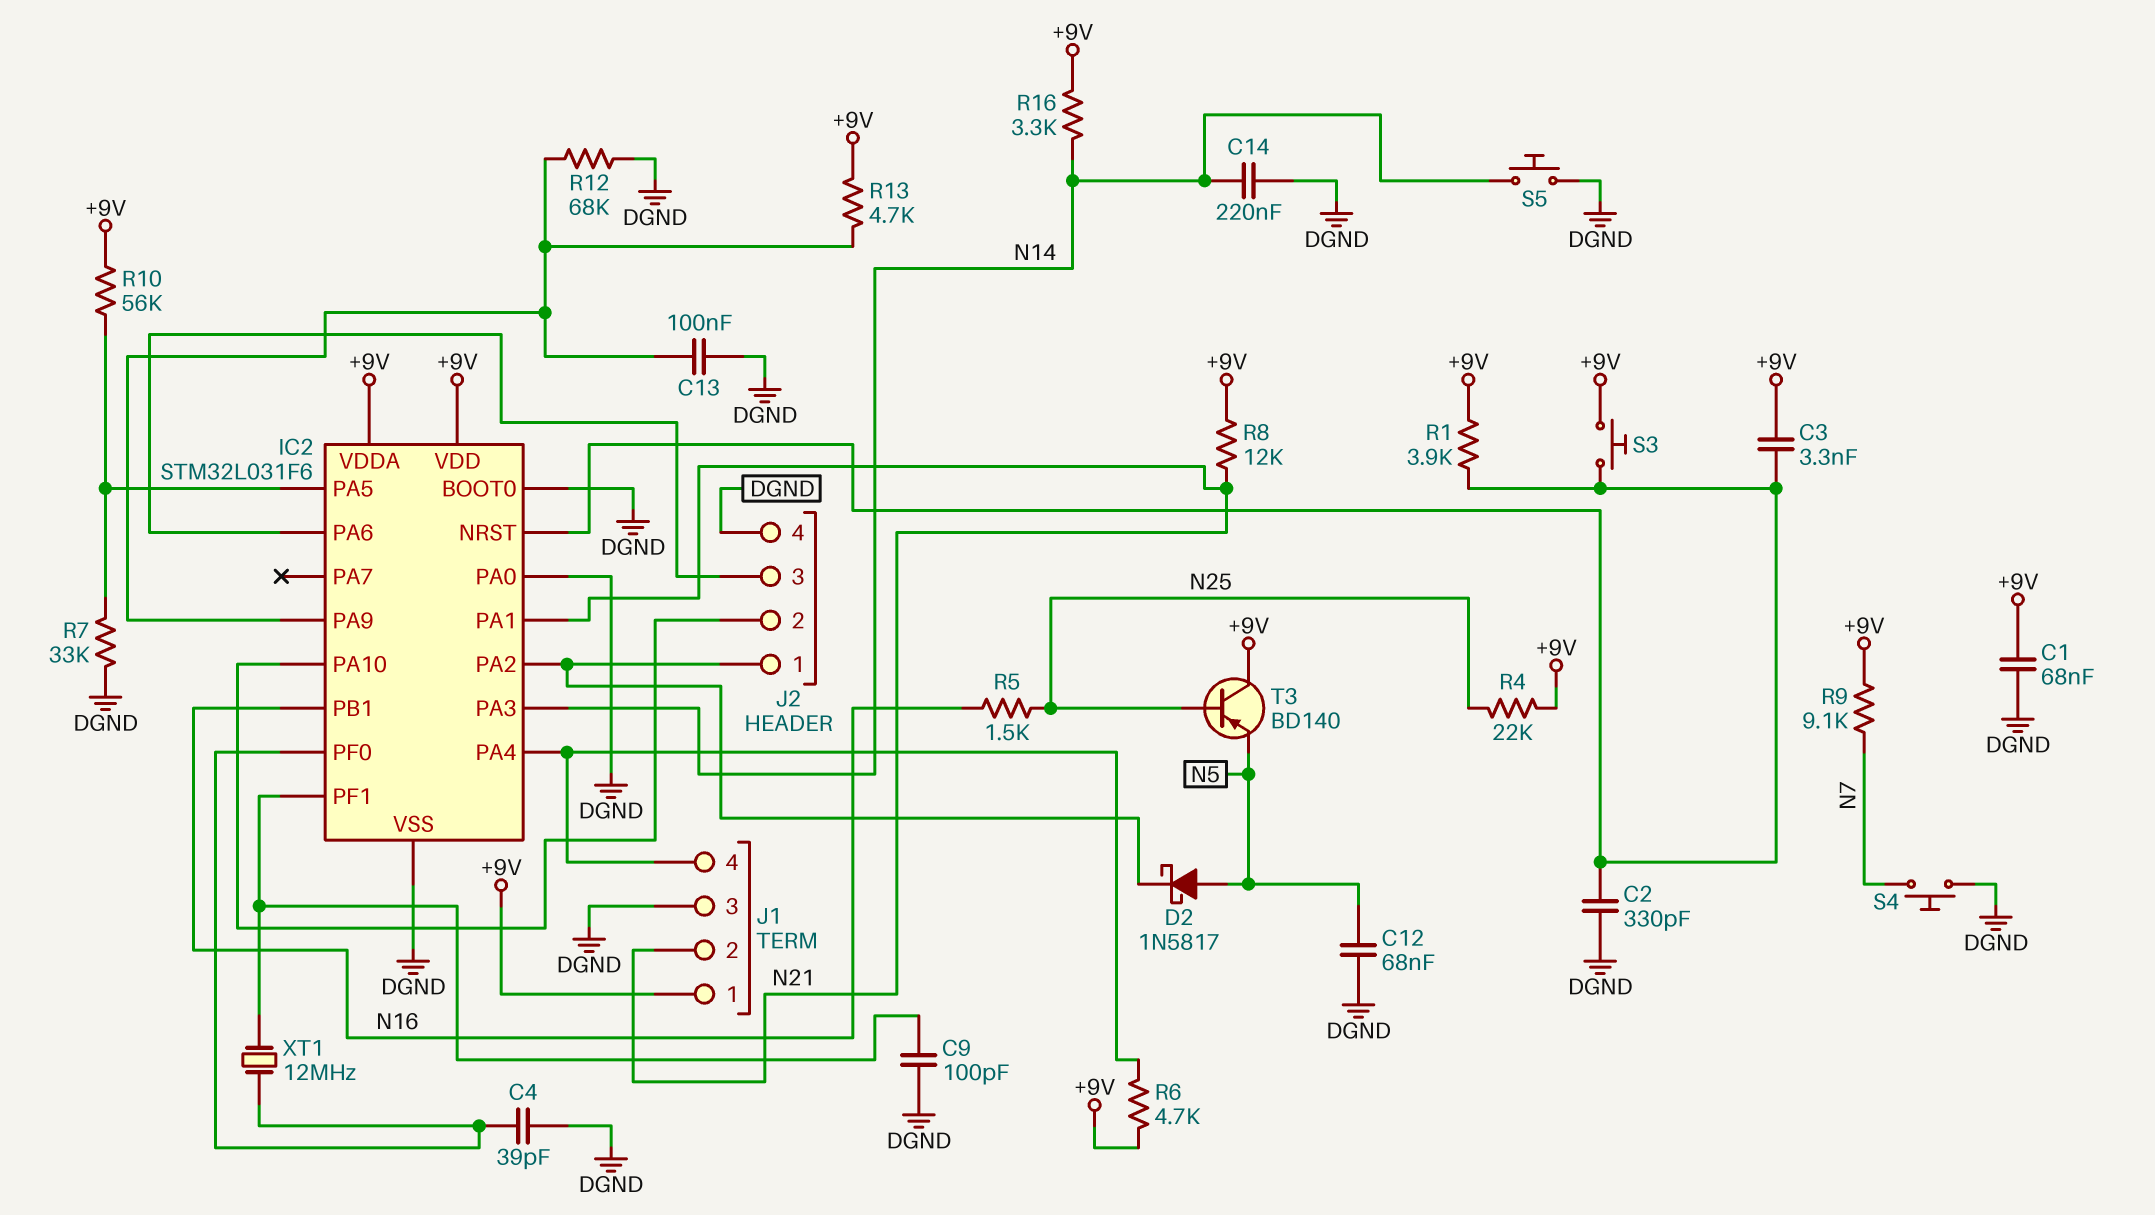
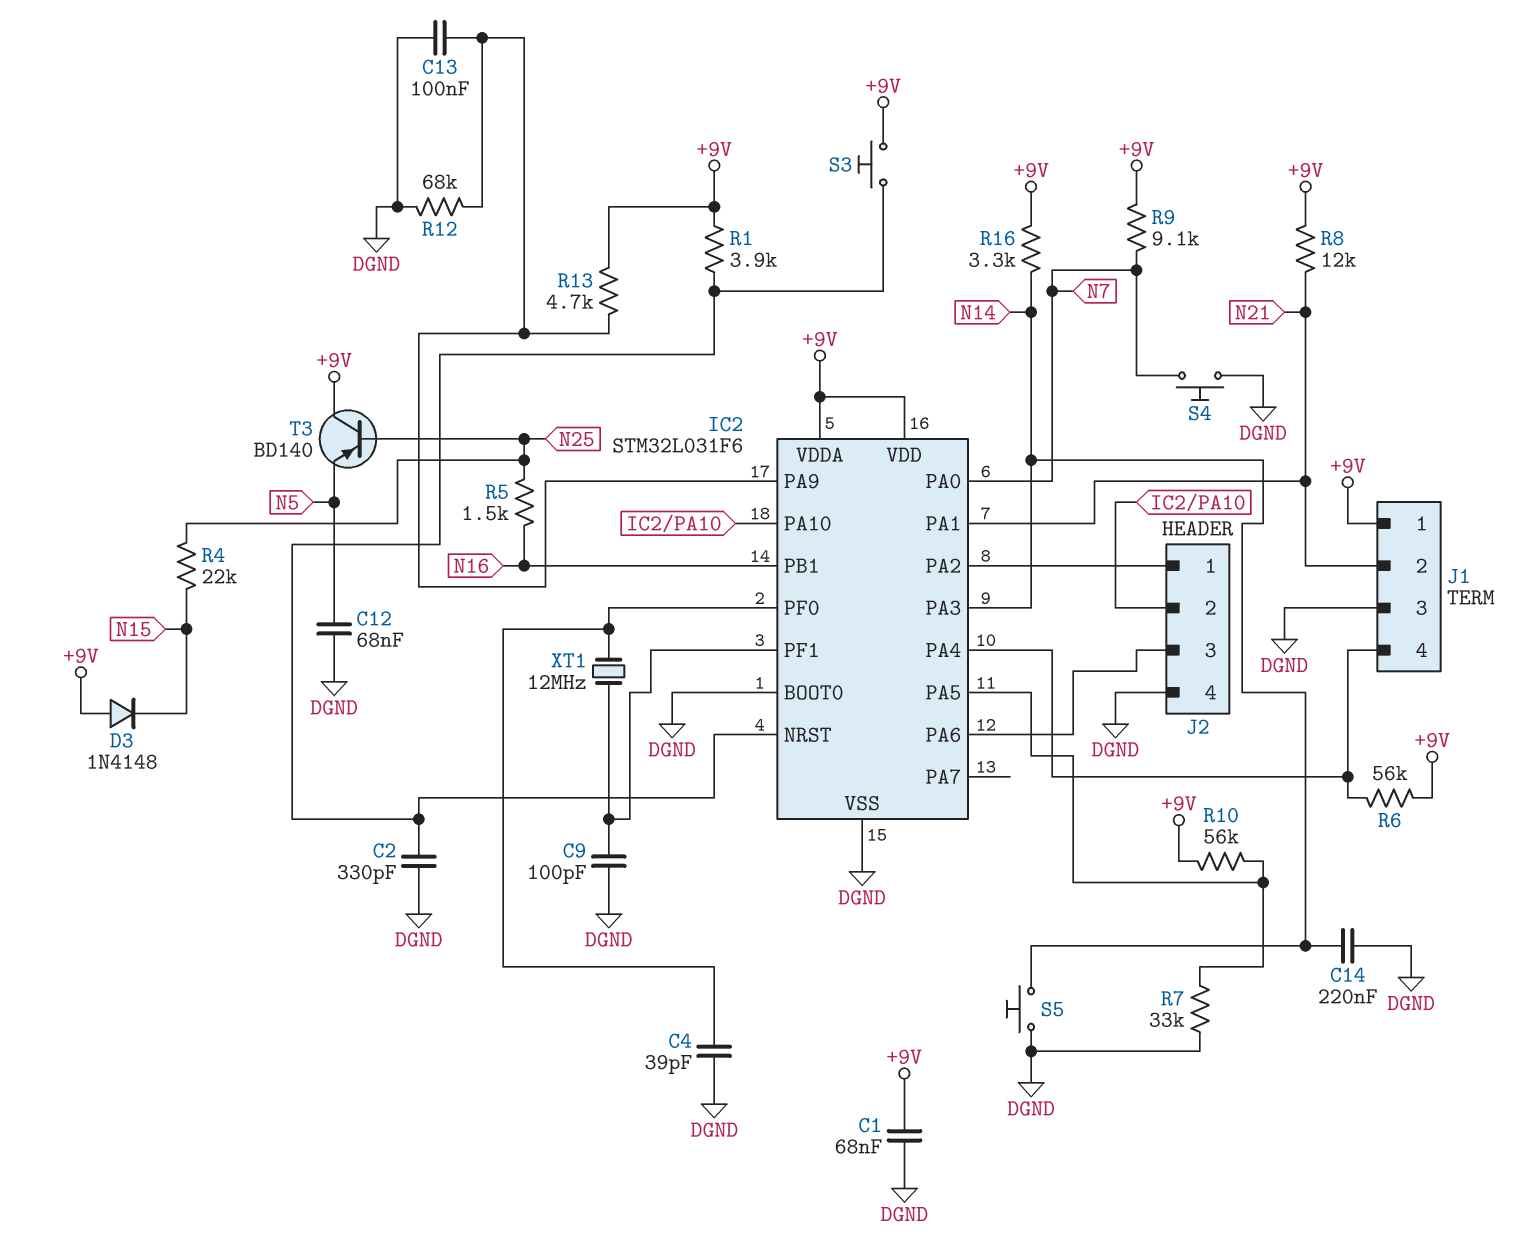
C3: 3.3nF (+9V, IC2/NRST) -> none
D2: schottky 1N5817 (A N5, K IC2/PA2) -> none
D3: none -> diode 1N4148 (A +9V, K N15)
IC2 pin PA0: DGND -> N7
R4: 22k (+9V, N25) -> 22k (N15, N25)
R6: 4.7k (+9V, IC2/PA4) -> 56k (+9V, IC2/PA4)

